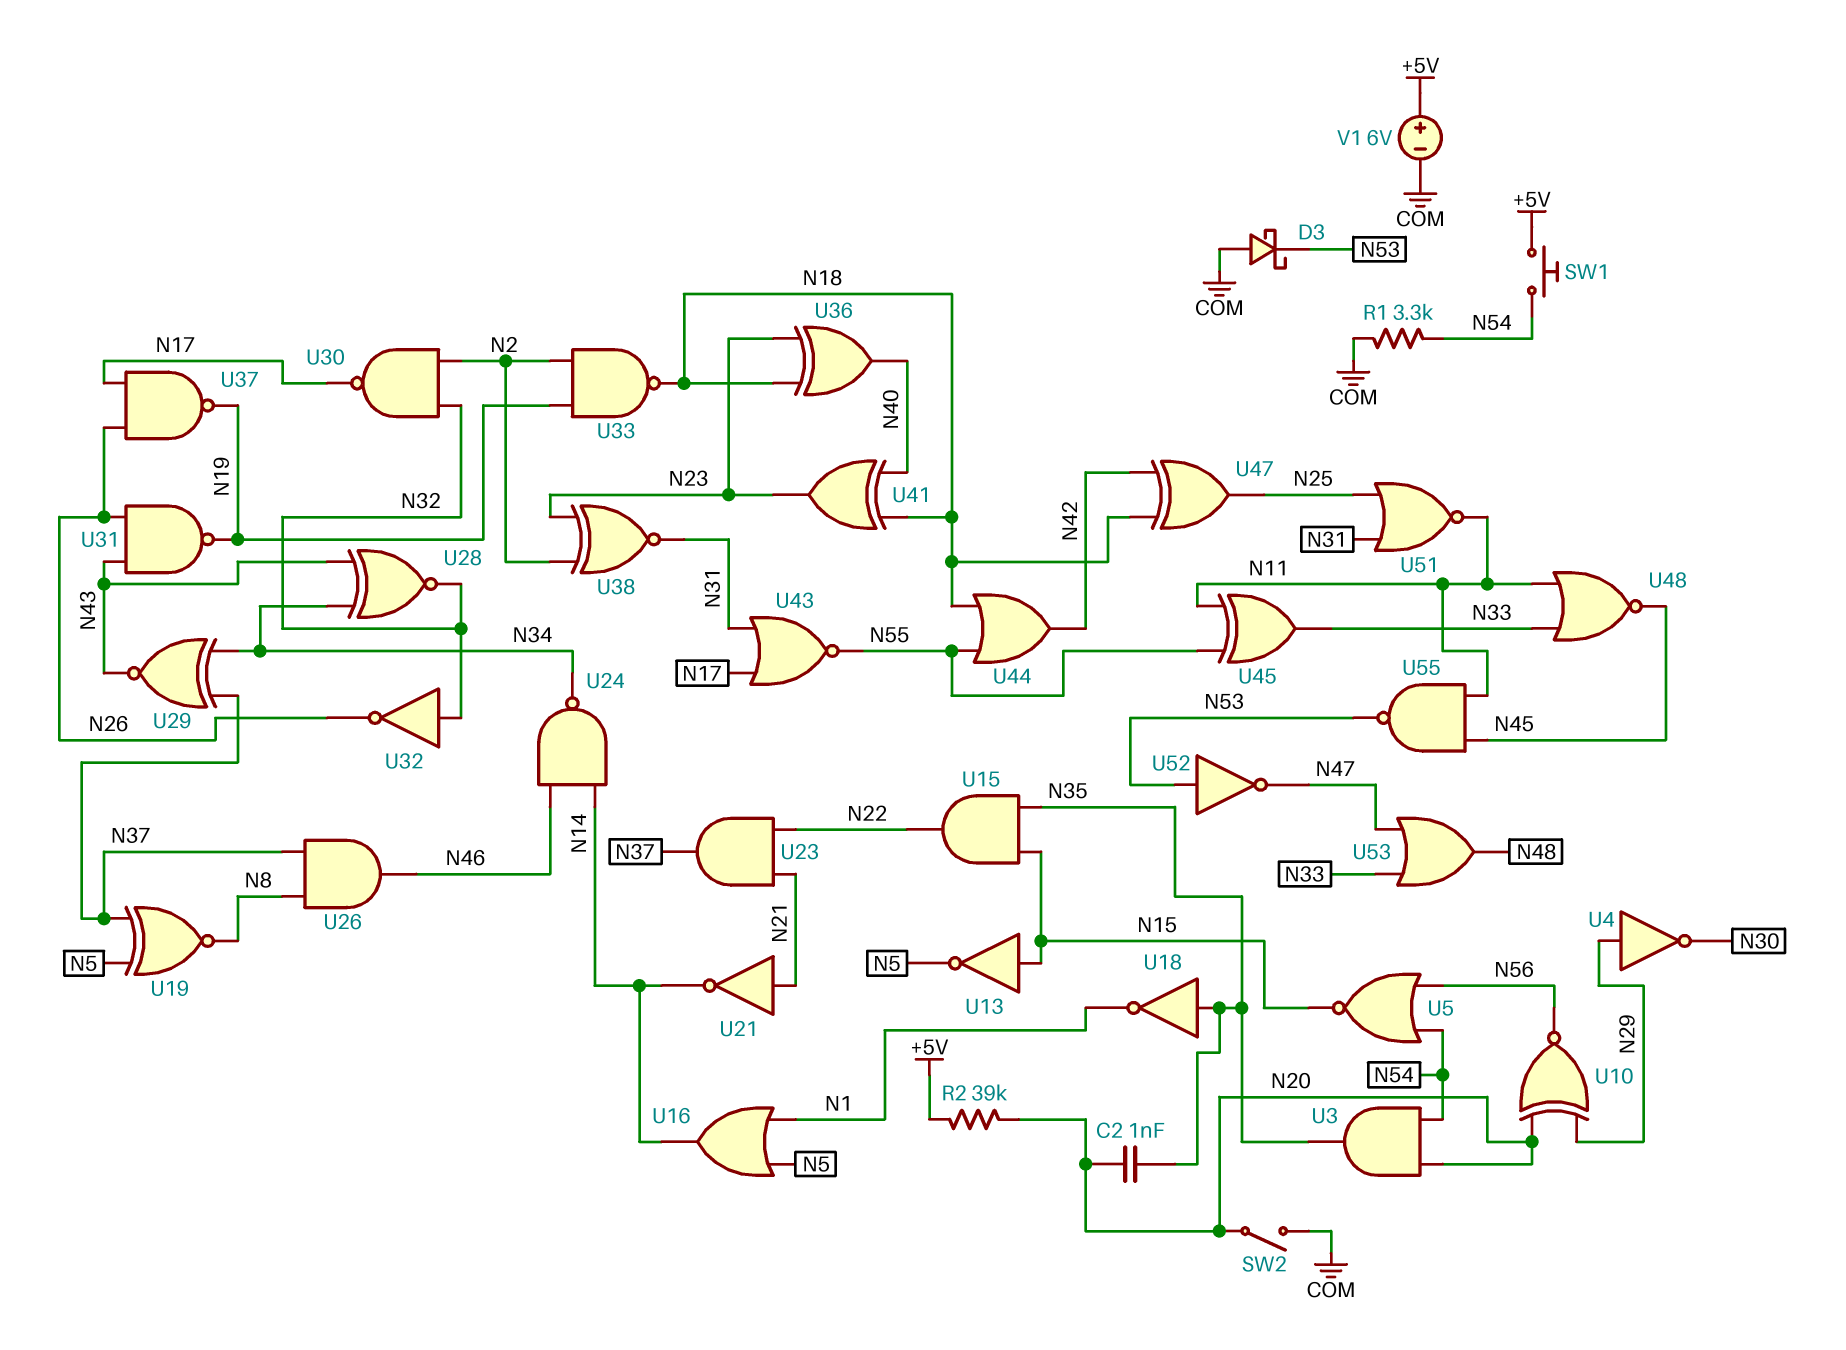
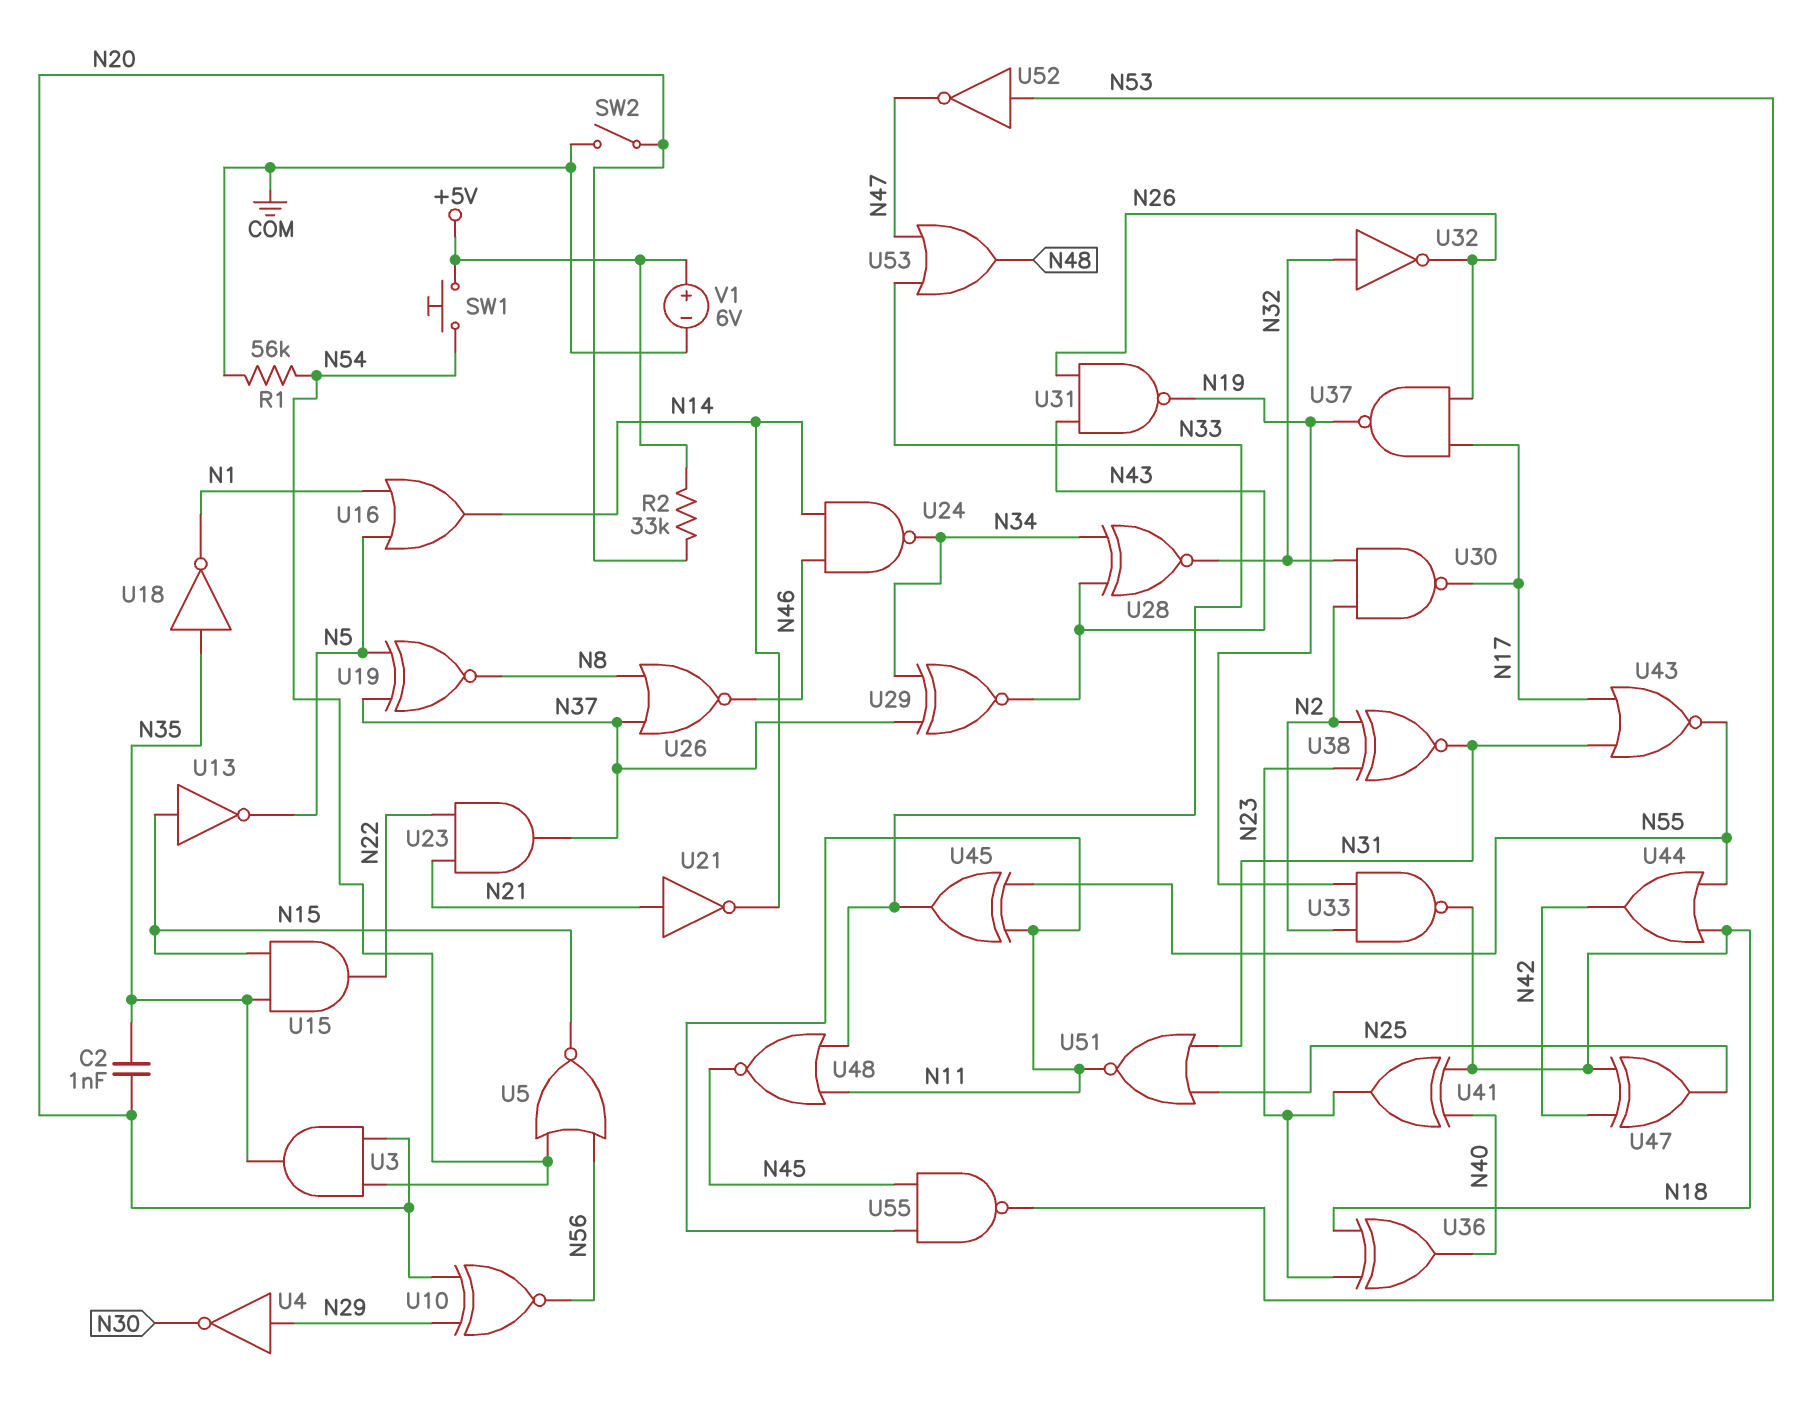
D3: schottky (A COM, K N53) -> none
R1: 3.3k (COM, N54) -> 56k (COM, N54)
R2: 39k (+5V, N20) -> 33k (+5V, N20)
U26: AND (in N8, in N37, out N46) -> NOR (in N8, in N37, out N46)

